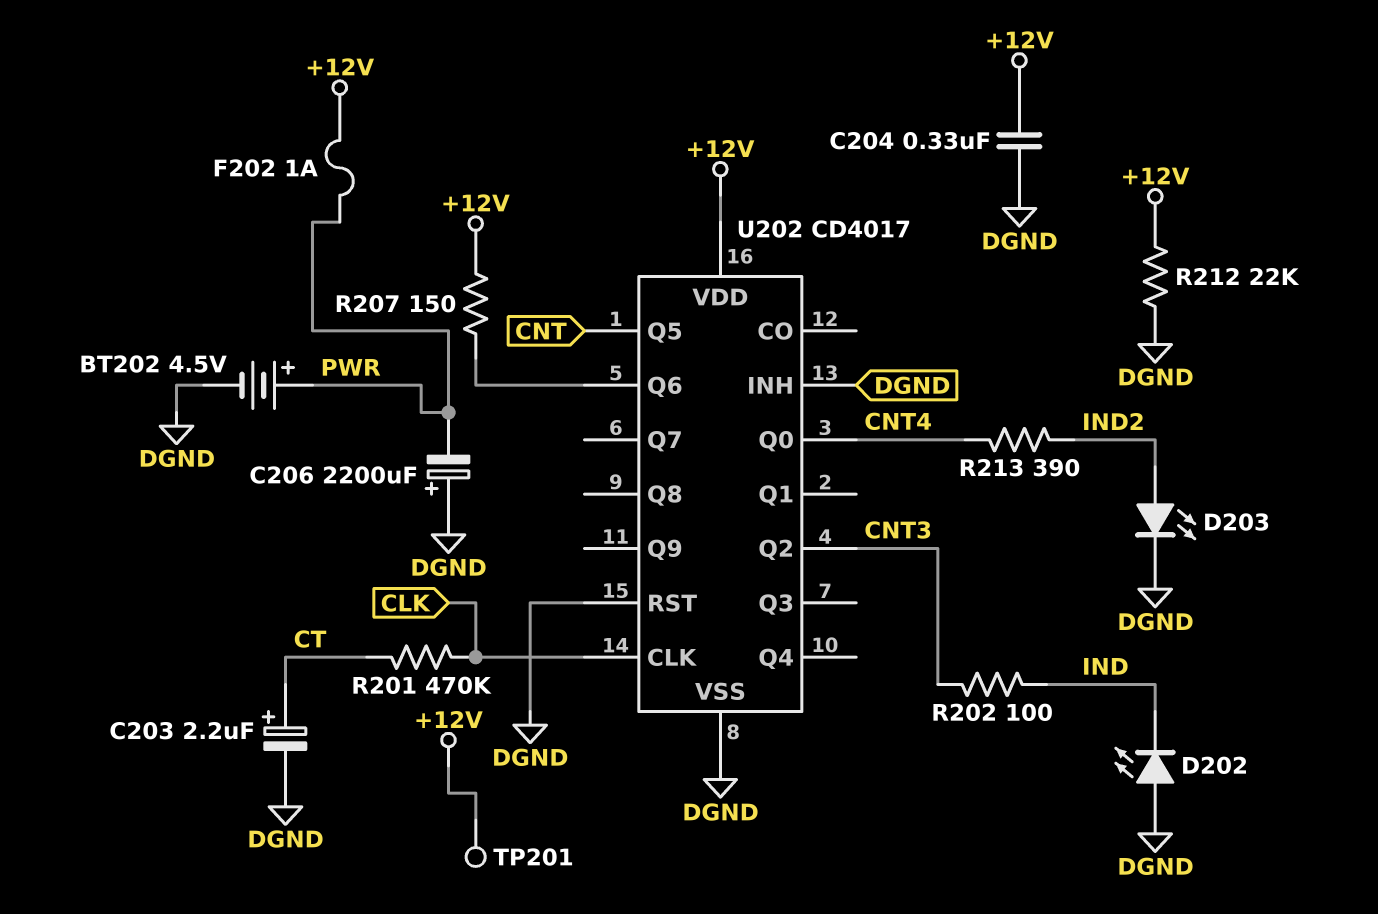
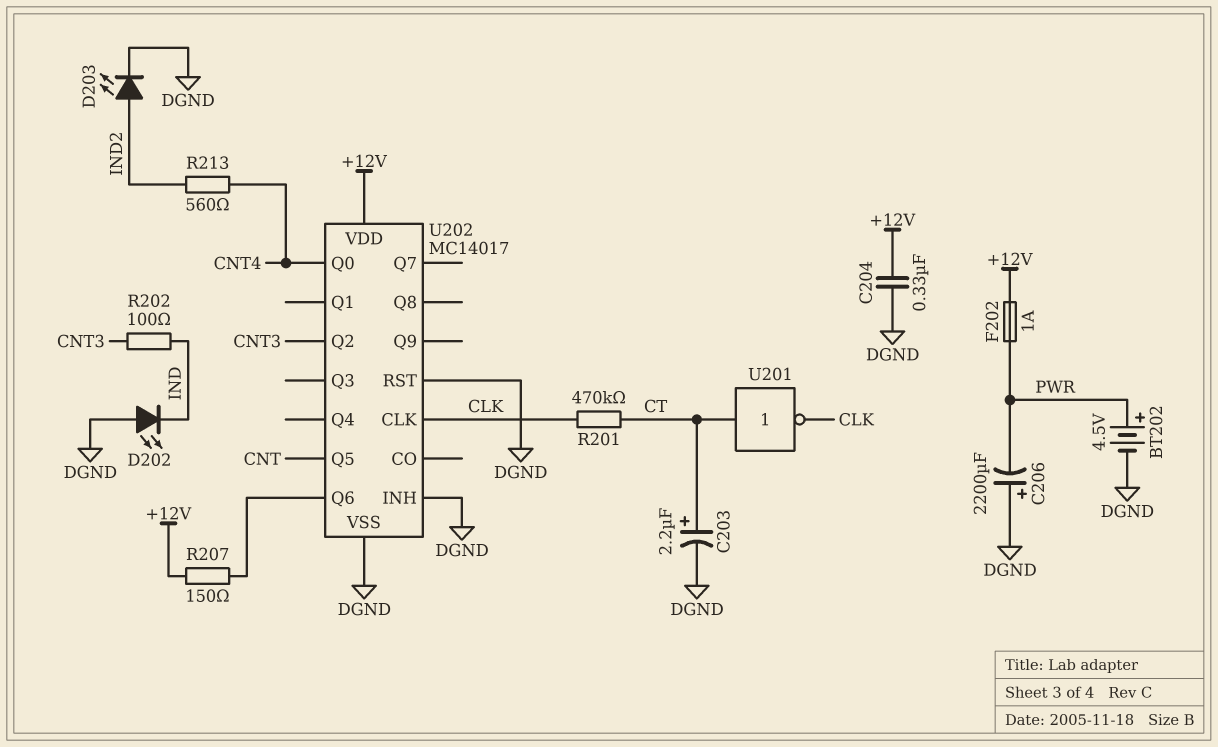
R212: 22k (+12V, DGND) -> none
R213: 390 (CNT4, IND2) -> 560 (CNT4, IND2)
TP201: test point (+12V) -> none
U201: none -> NOT (in CT, out CLK)
U202: CD4017 -> MC14017

